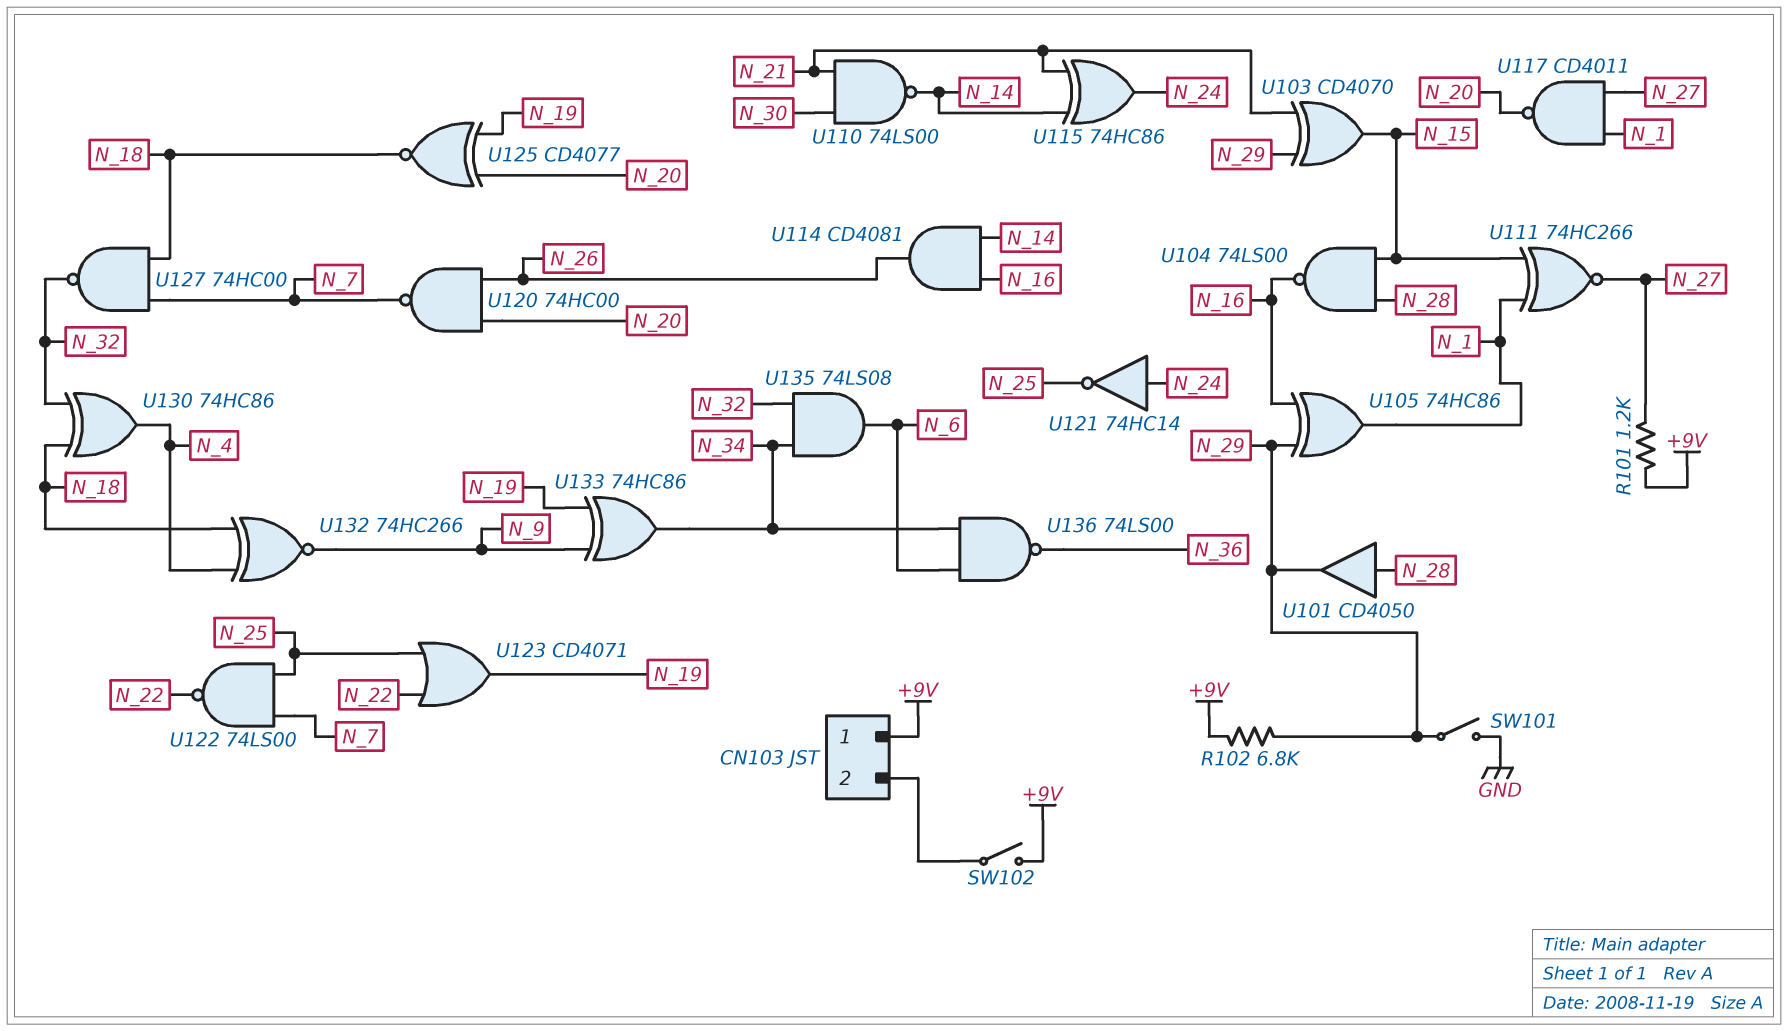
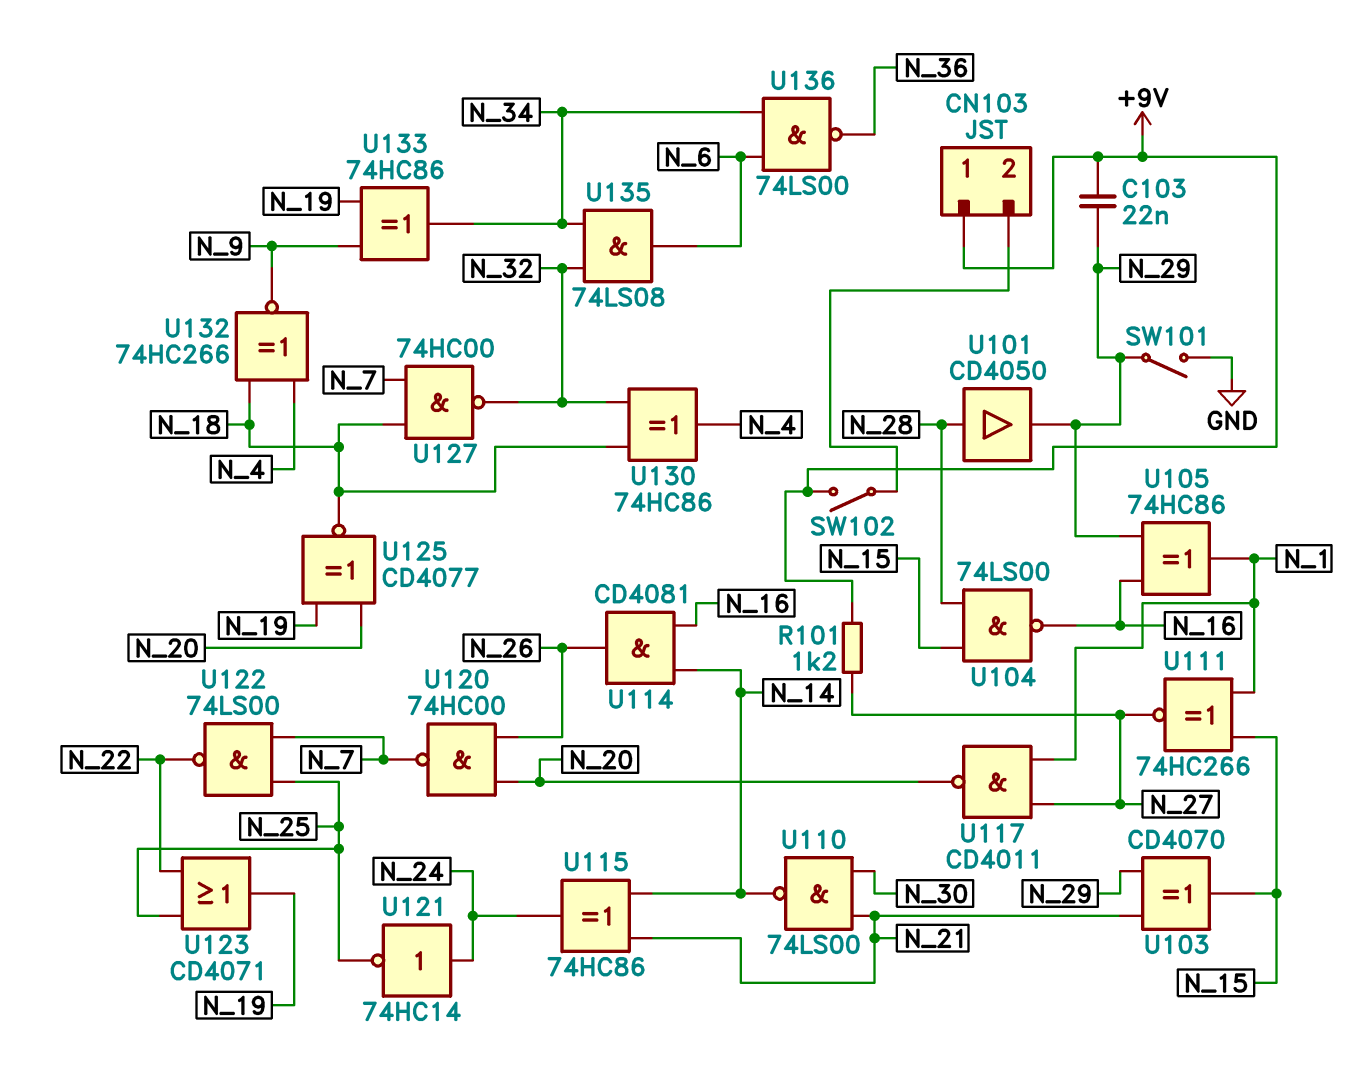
C103: none -> 22nF (+9V, N_29)
R102: 6.8k (+9V, N_29) -> none

